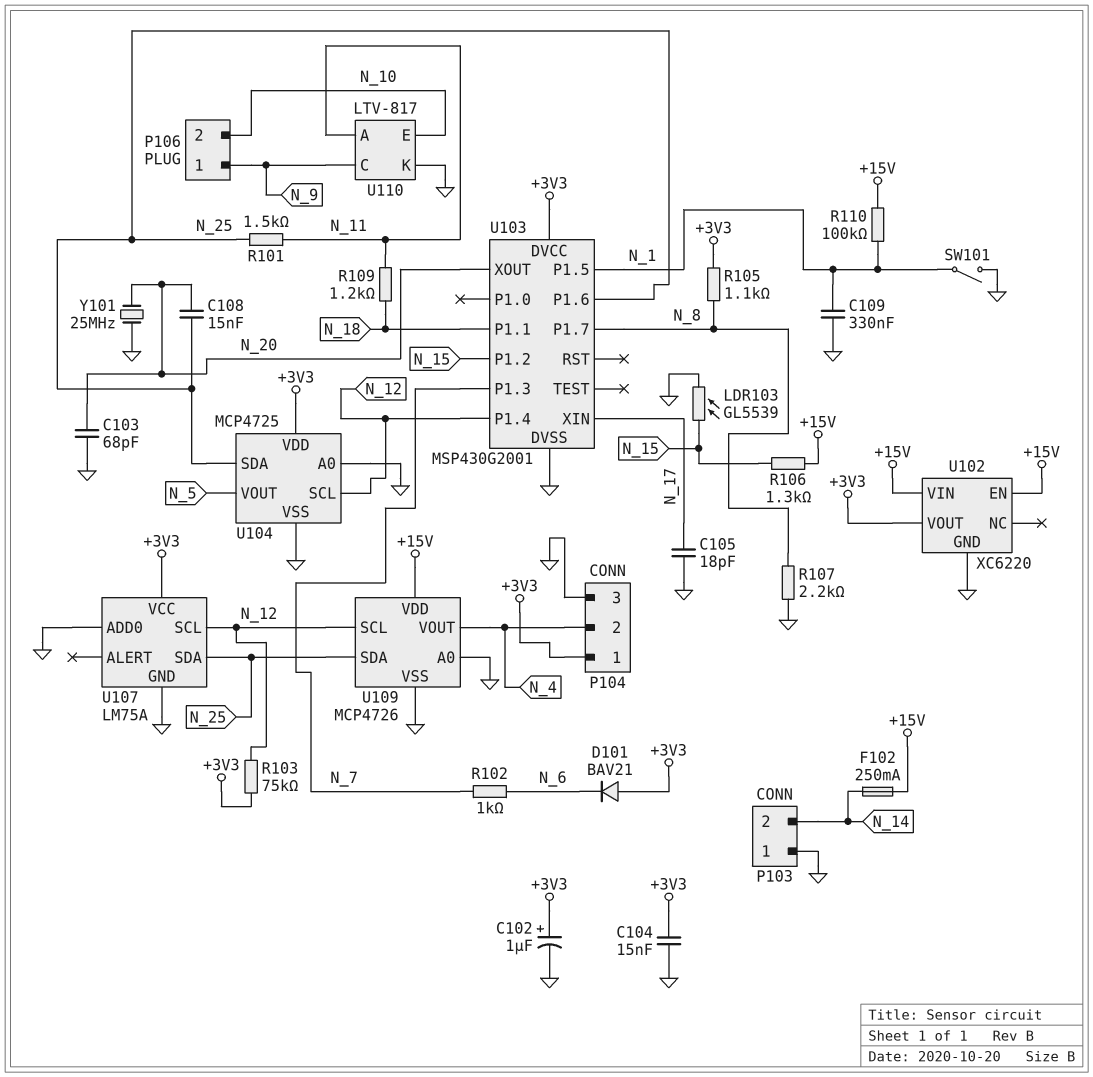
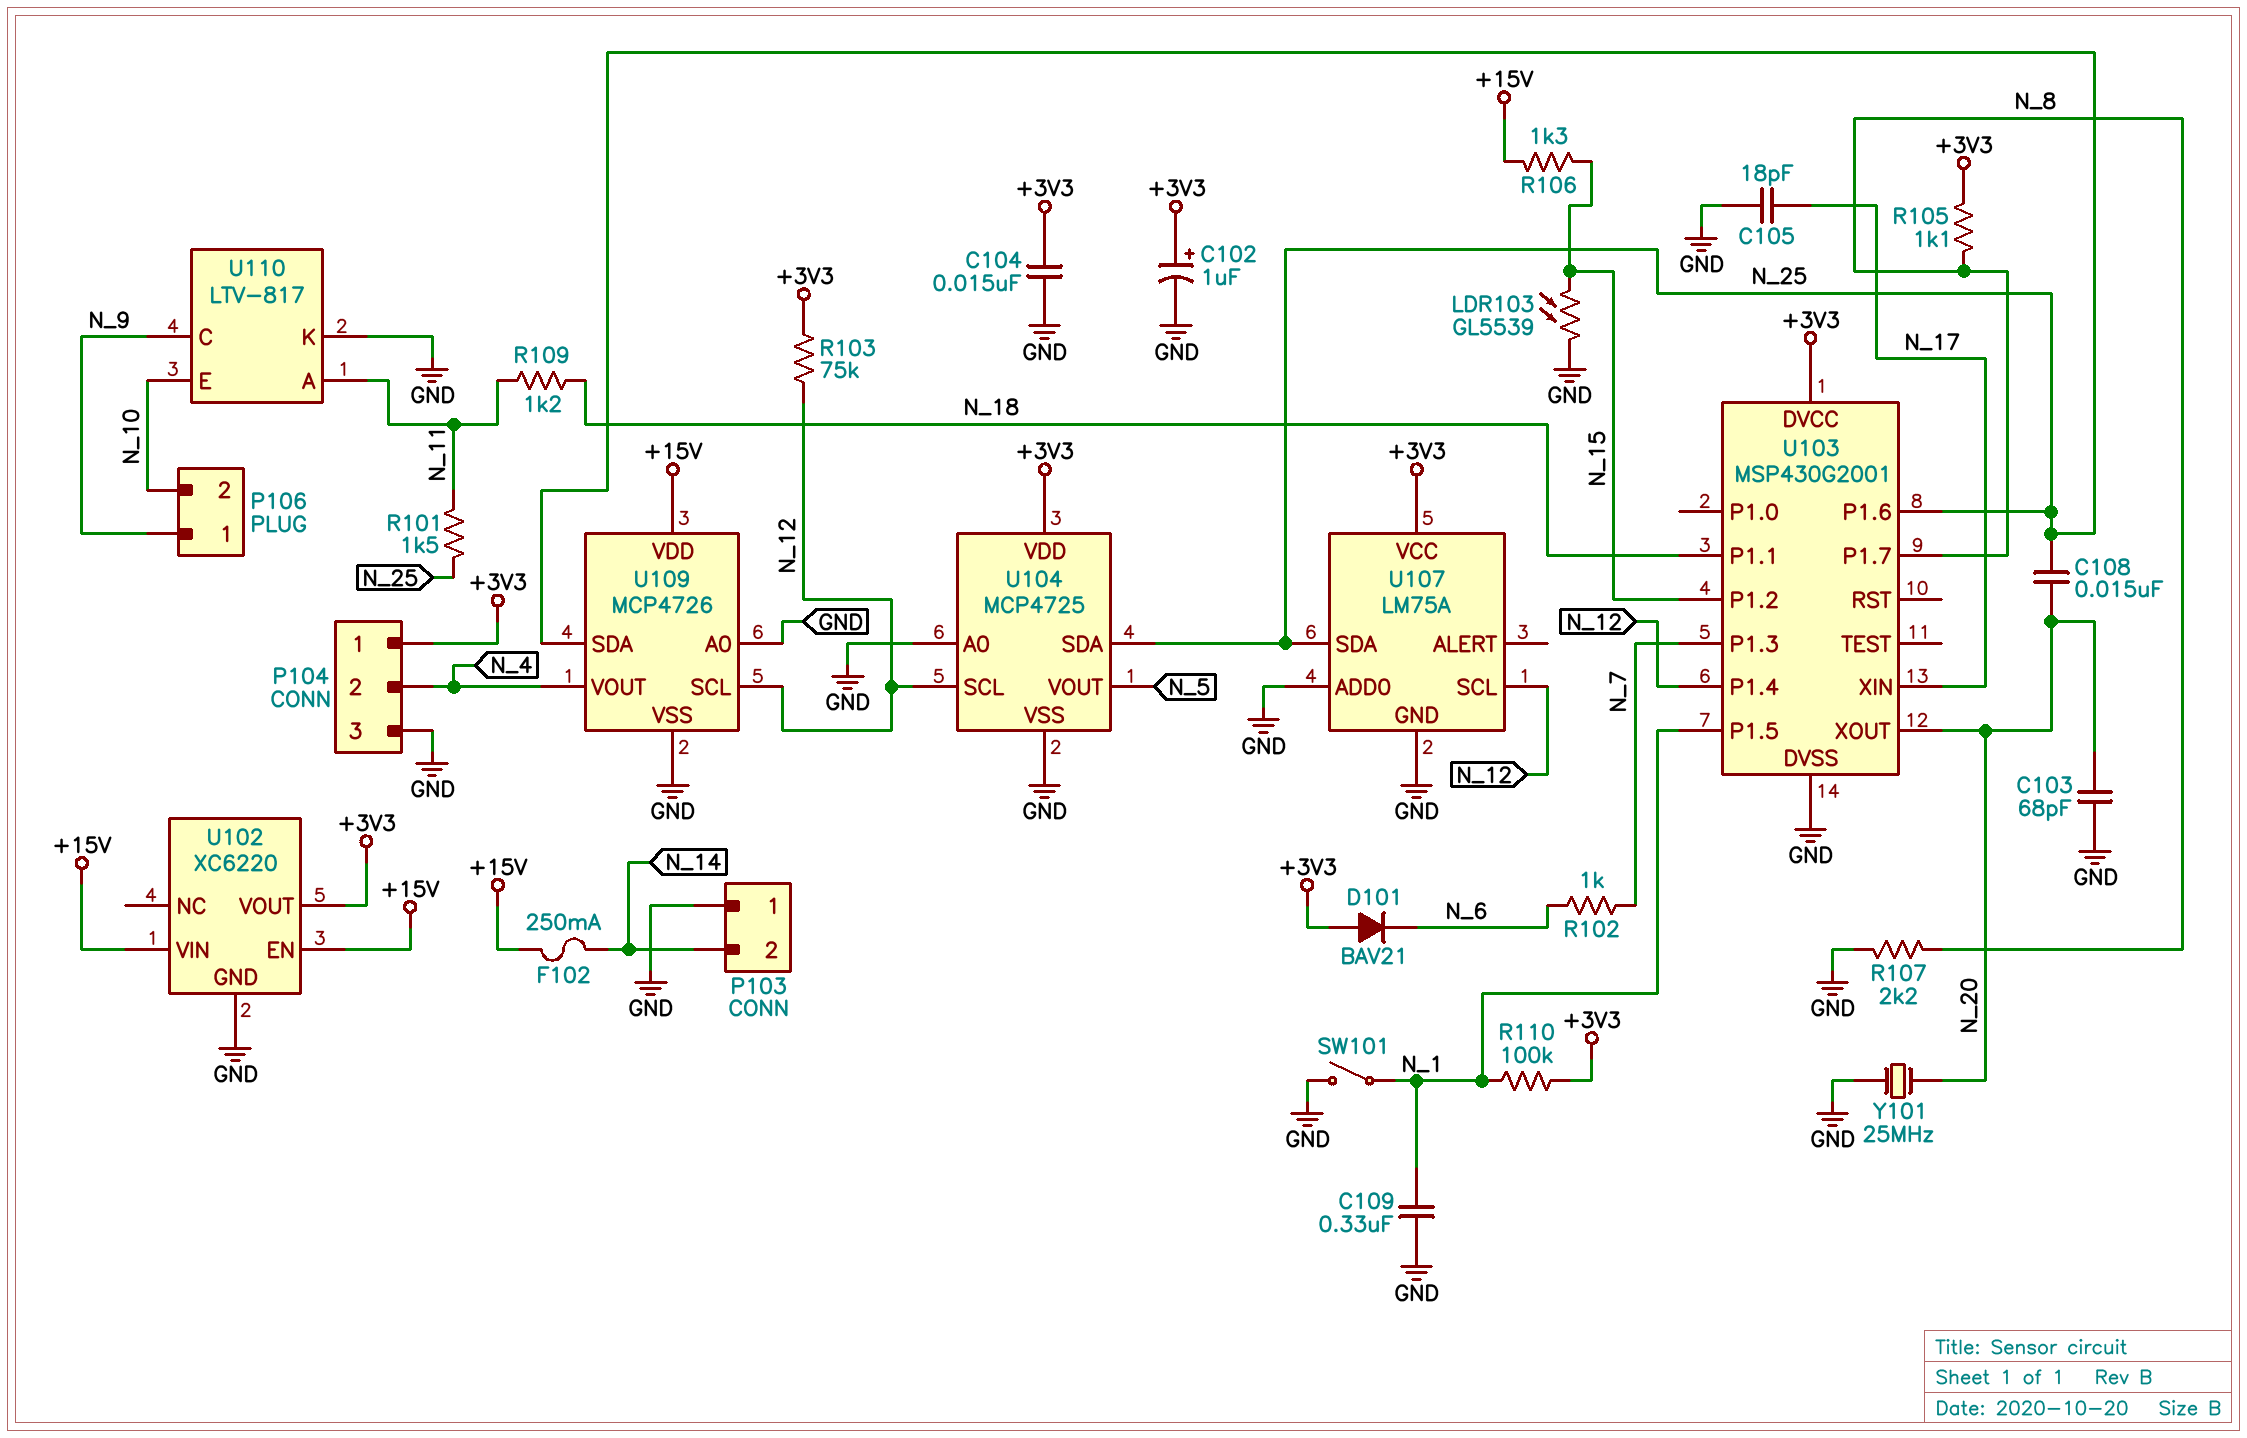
R110: 100k (+15V, N_1) -> 100k (+3V3, N_1)

